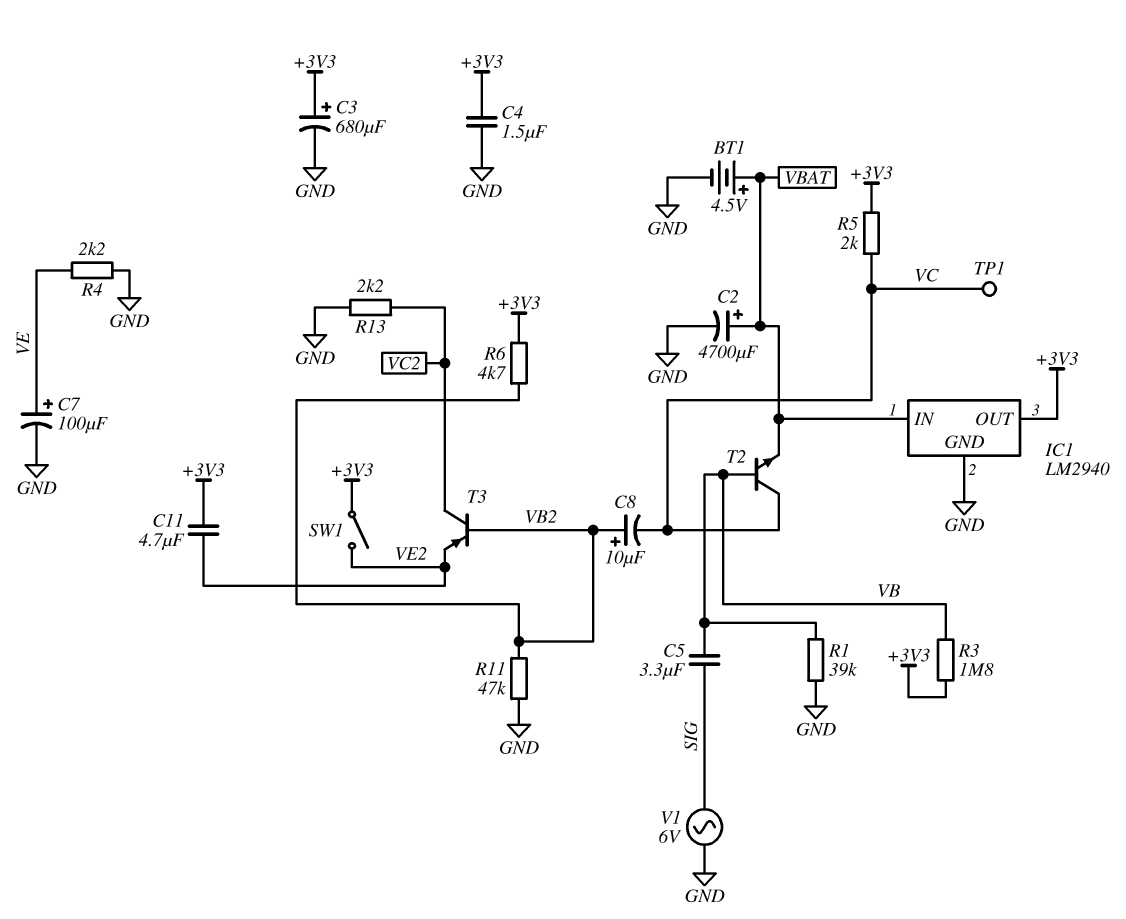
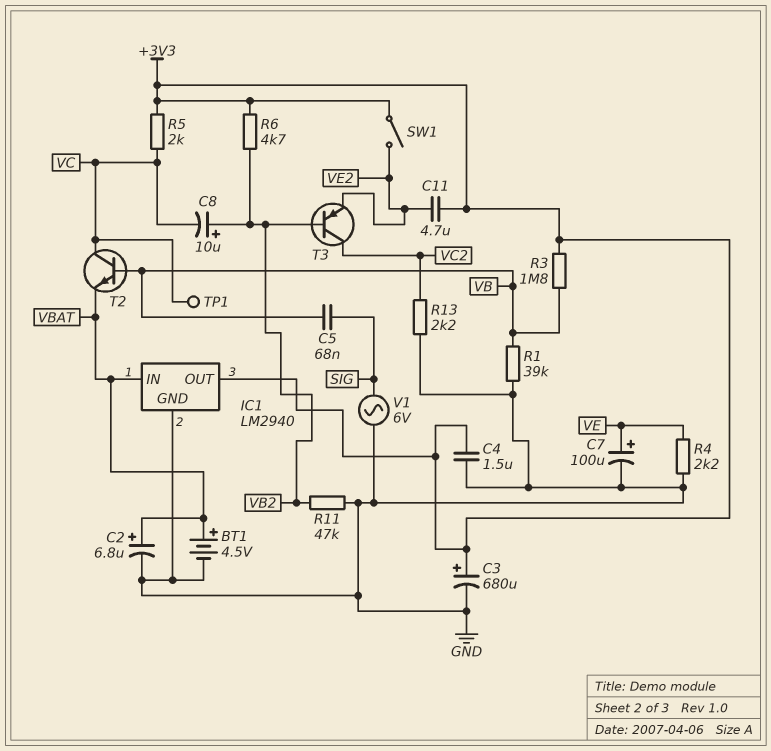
C2: 4700uF (plus VBAT, minus GND) -> 6.8uF (plus VBAT, minus GND)
C5: 3.3uF (SIG, VB) -> 68nF (SIG, VB)

